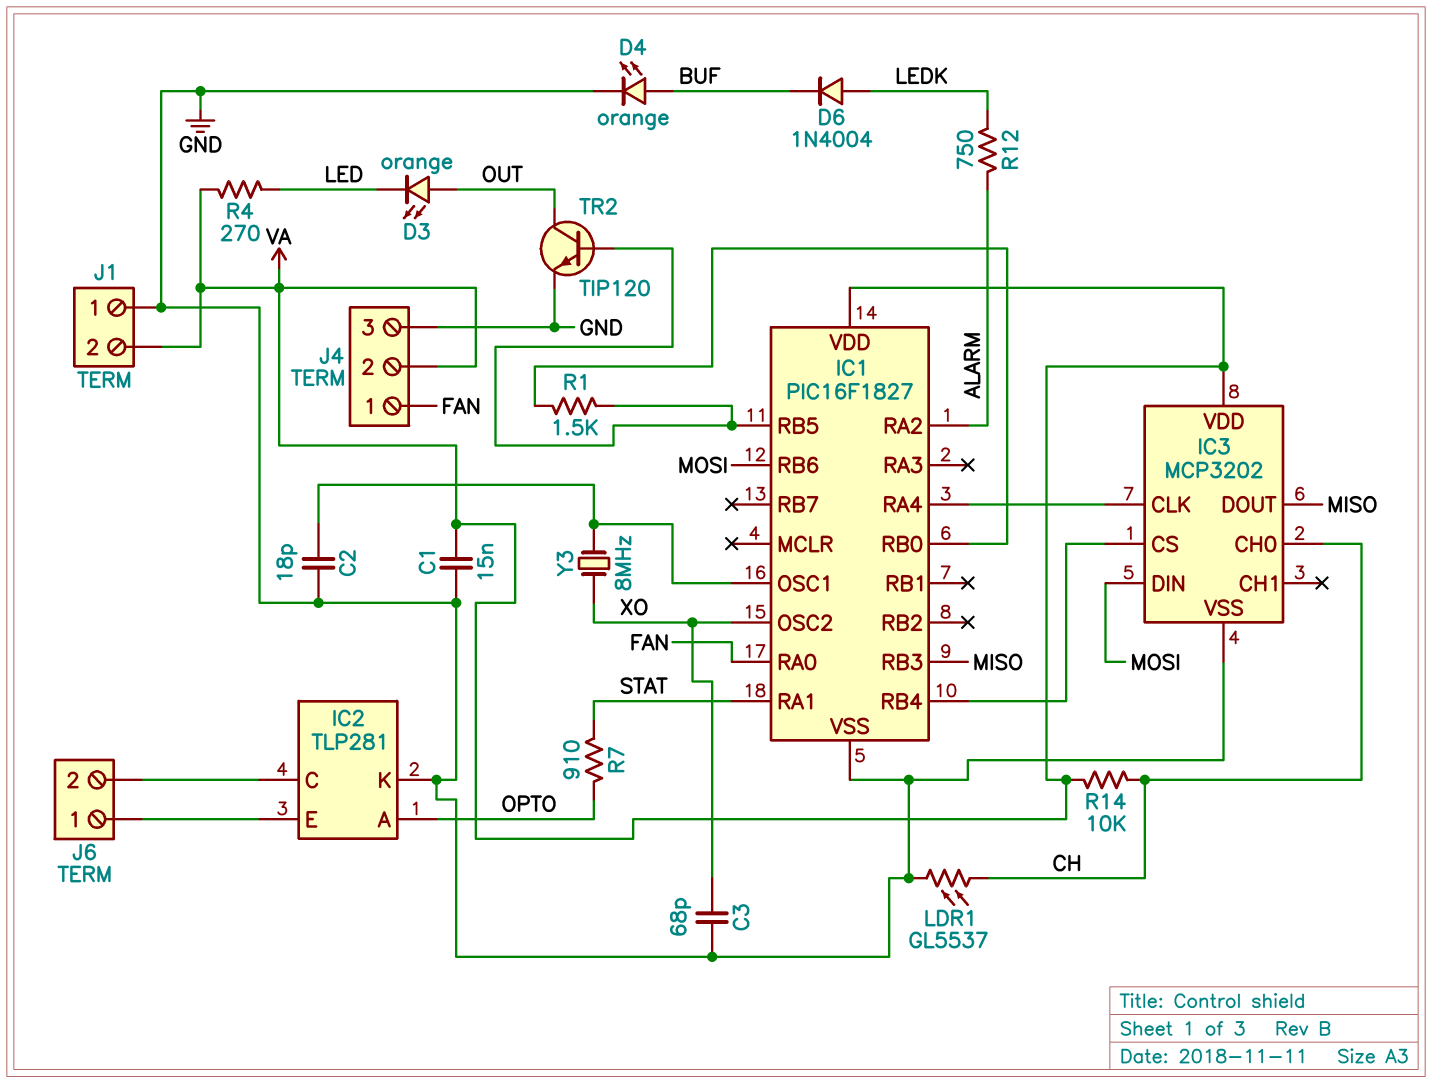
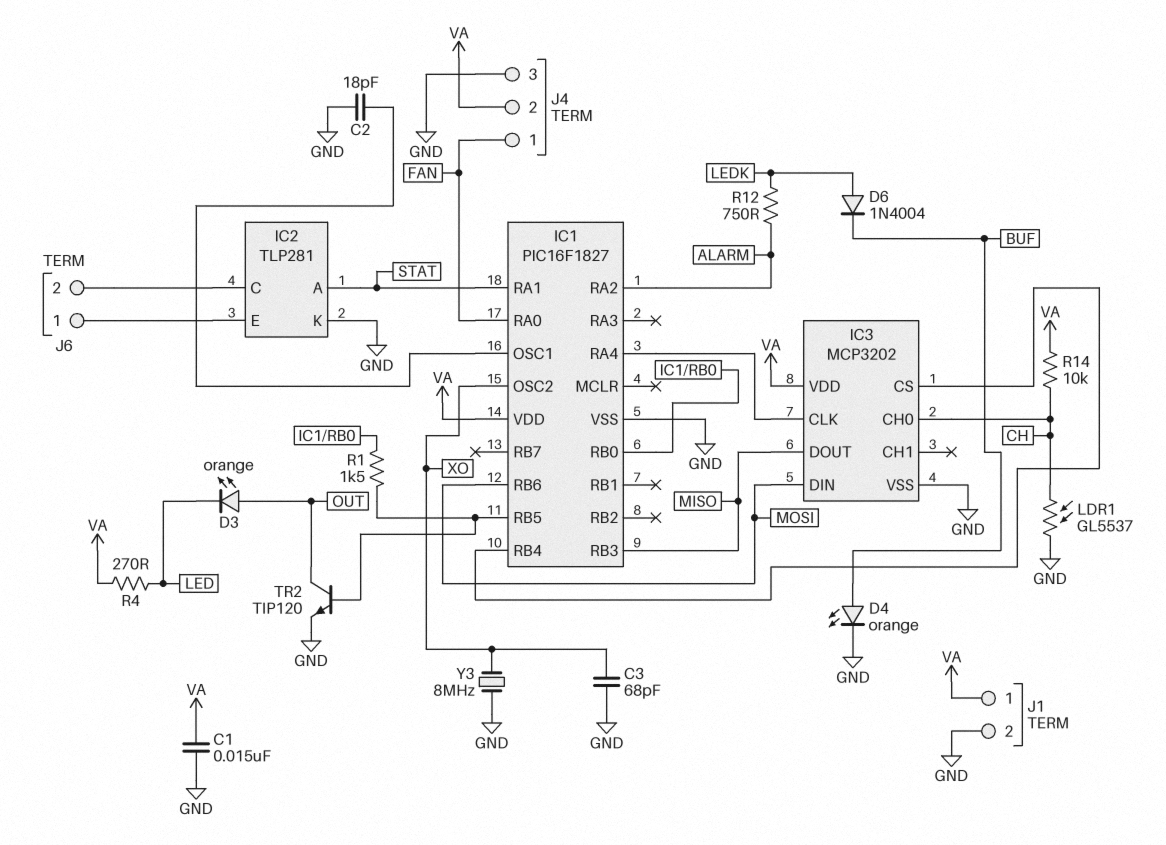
IC2 pin A: OPTO -> STAT
J1 pin 1: GND -> VA
J1 pin 2: VA -> GND
R7: 910 (OPTO, STAT) -> none
Y3: 8MHz (IC1/OSC1, XO) -> 8MHz (GND, XO)

